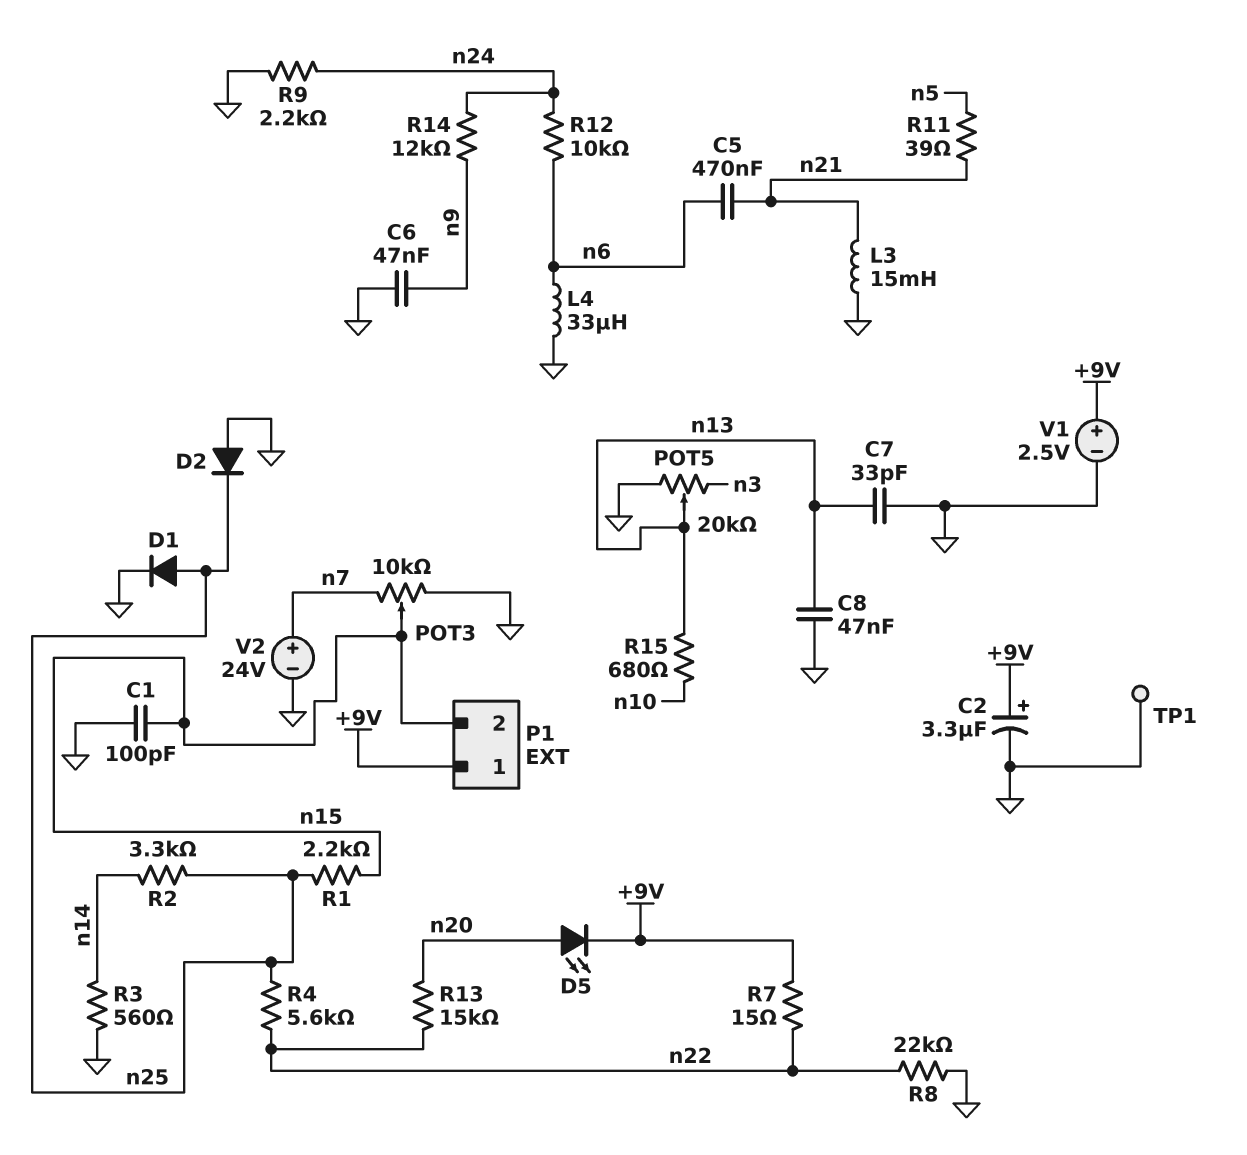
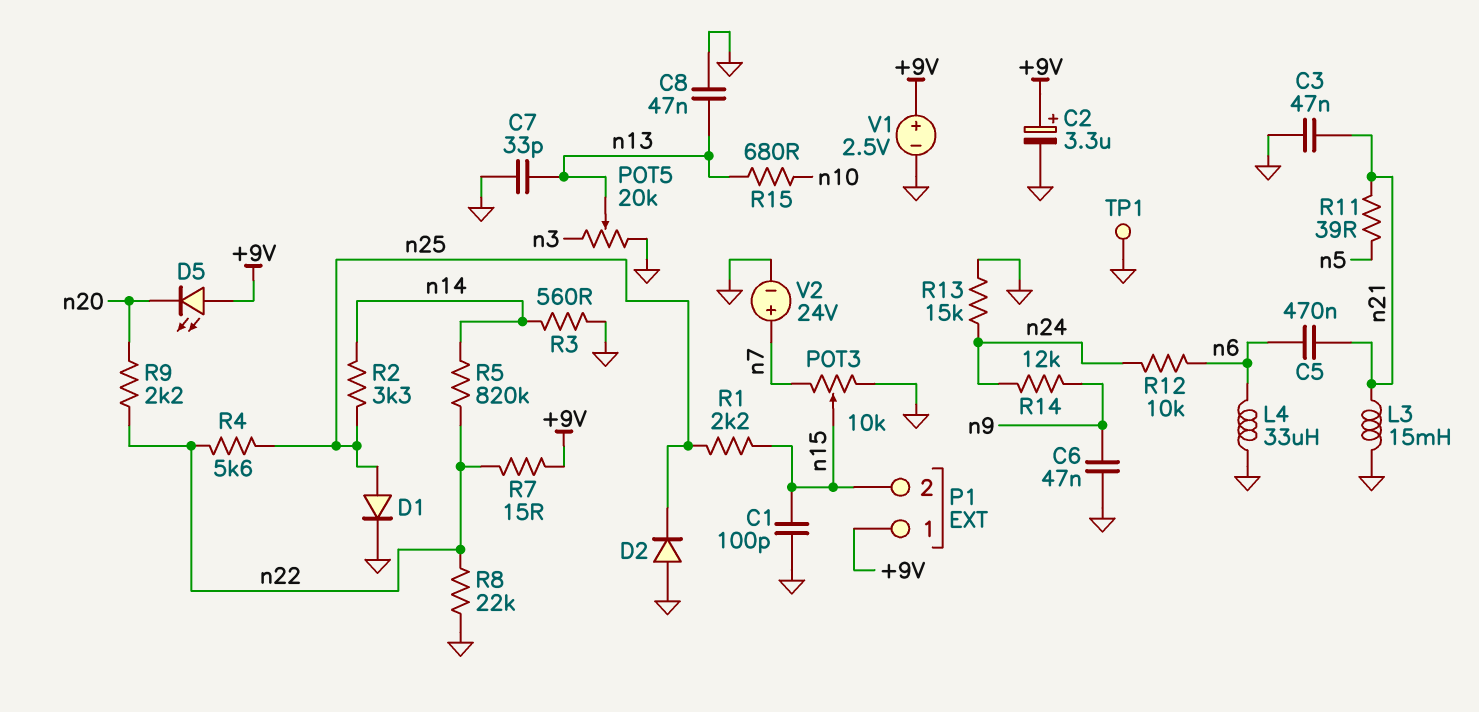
C3: none -> 47nF (GND, n21)
D5: LED (A n20, K +9V) -> LED (A +9V, K n20)
R5: none -> 820k (n14, n22)
R9: 2.2k (GND, n24) -> 2.2k (n20, n22)
R13: 15k (n20, n22) -> 15k (GND, n24)

